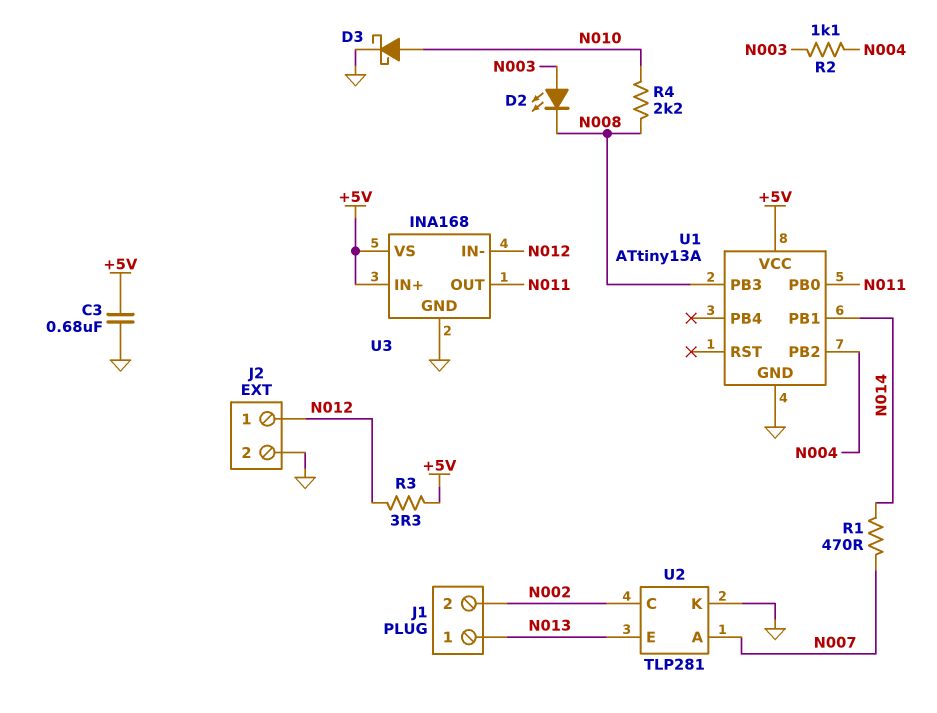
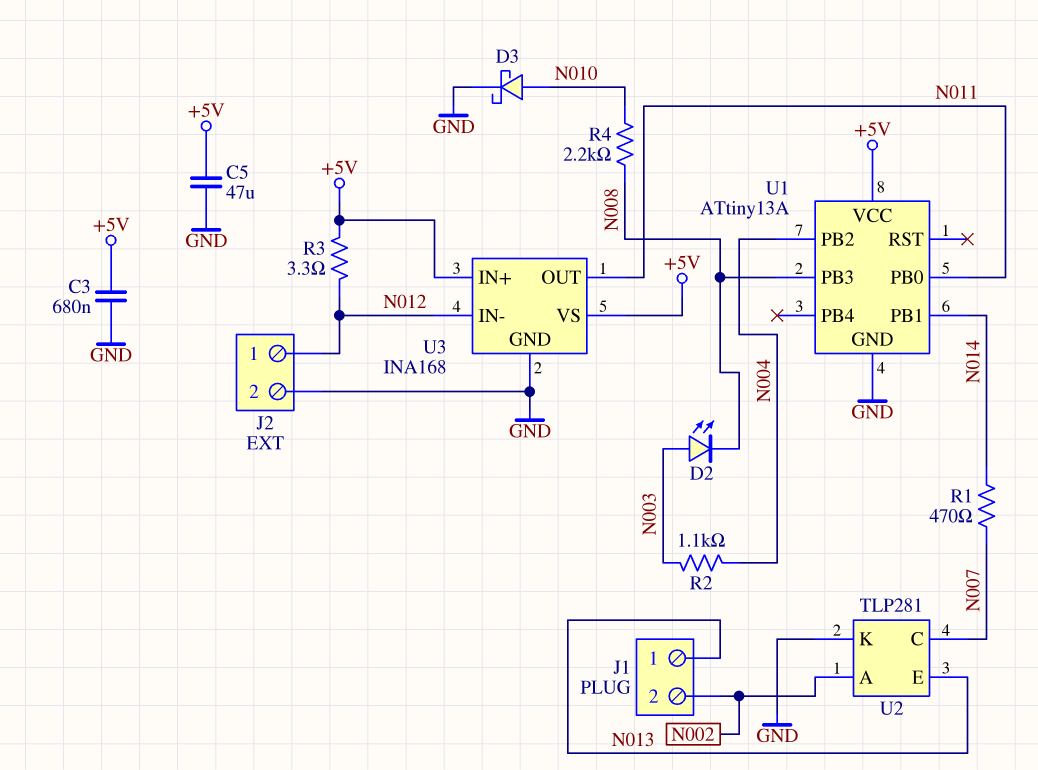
C5: none -> 47uF (+5V, GND)
U2 pin A: N007 -> N002
U2 pin C: N002 -> N007

